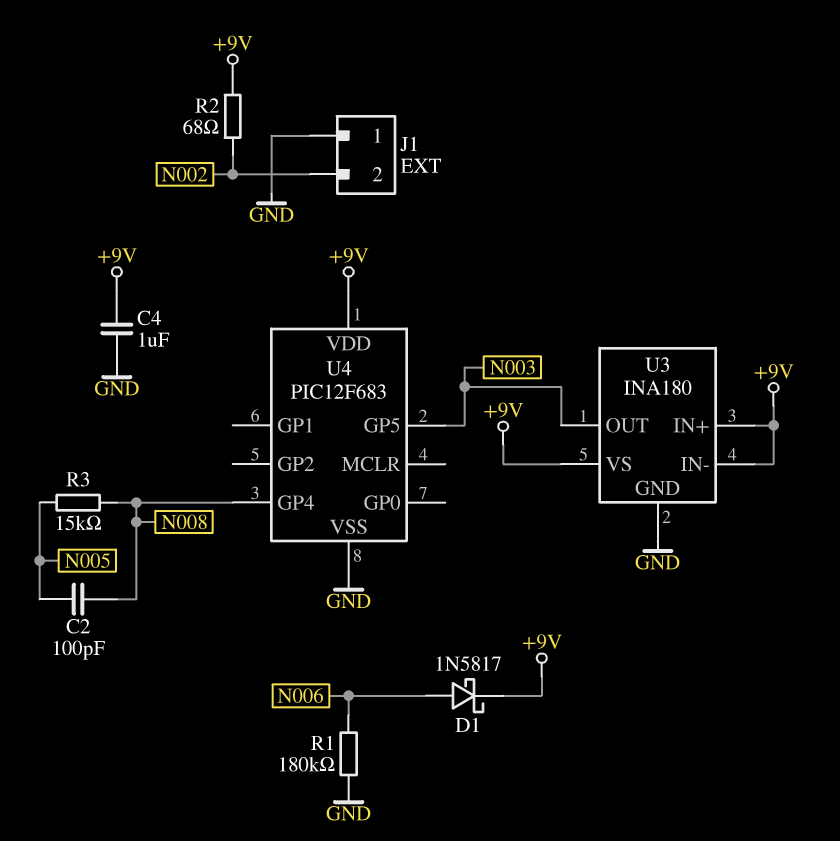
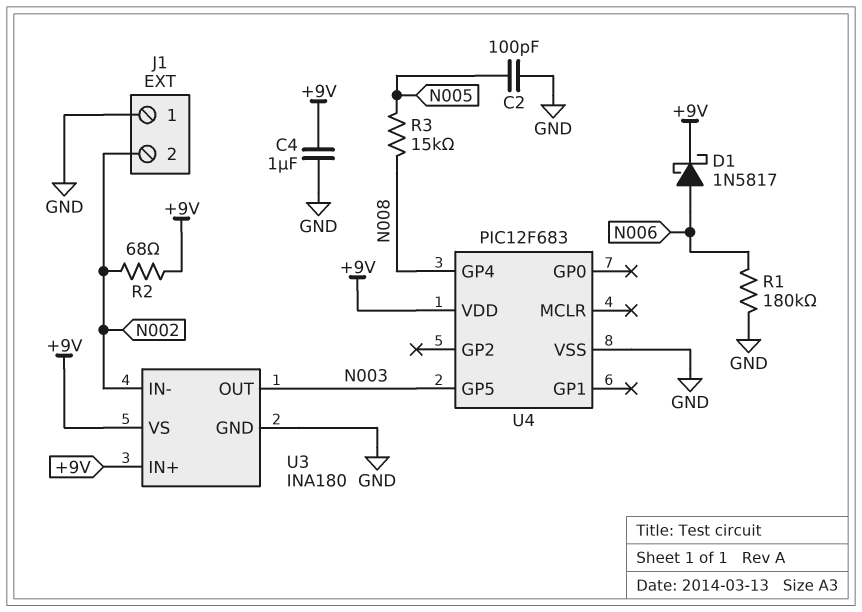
C2: 100pF (N005, N008) -> 100pF (GND, N005)
U3 pin IN-: +9V -> N002

